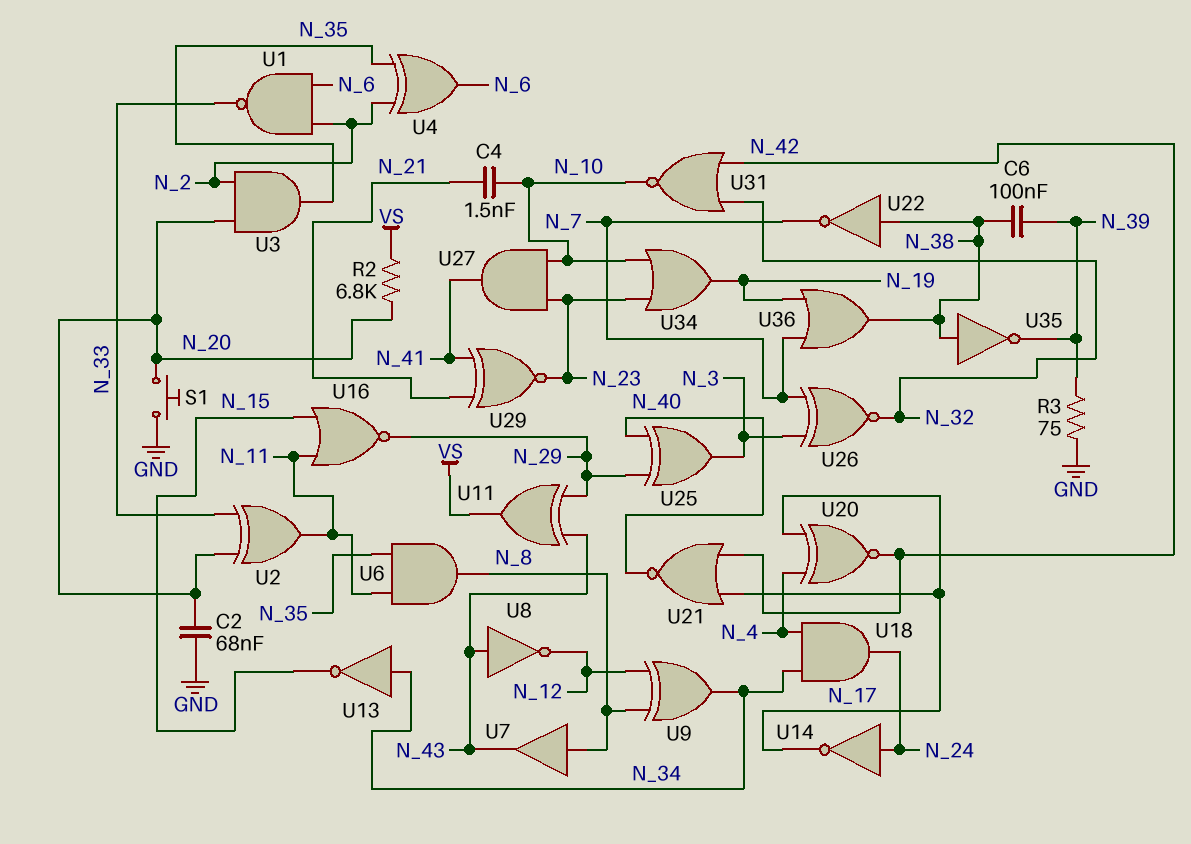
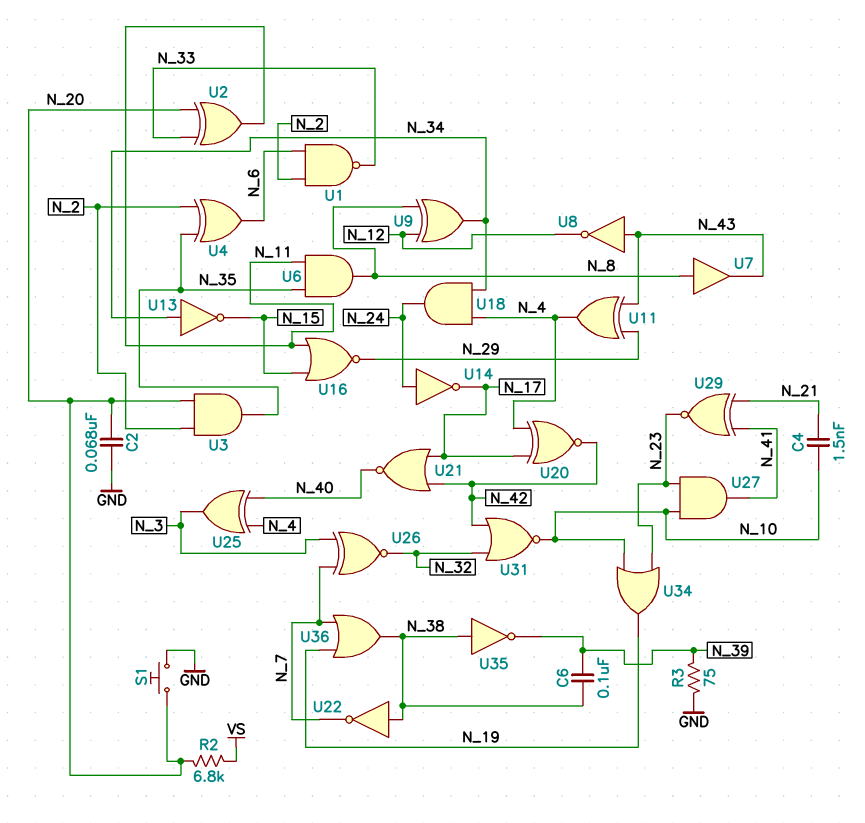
U11: XOR (in N_29, in N_43, out VS) -> XOR (in N_29, in N_43, out N_4)
U25: XOR (in N_29, in N_40, out N_3) -> XOR (in N_4, in N_40, out N_3)

